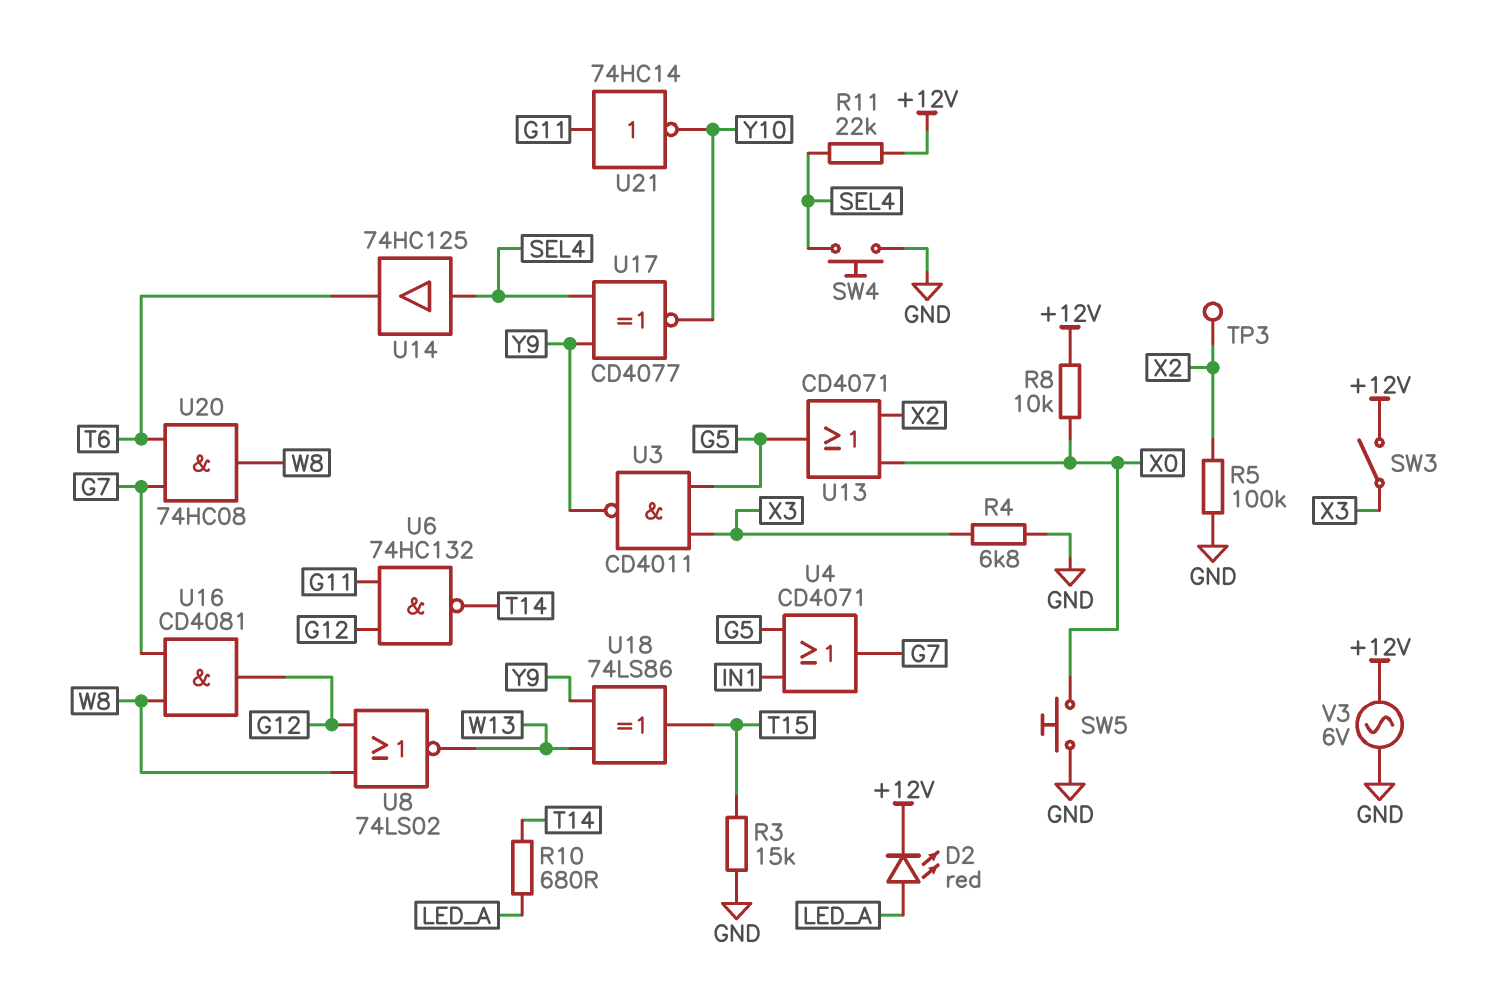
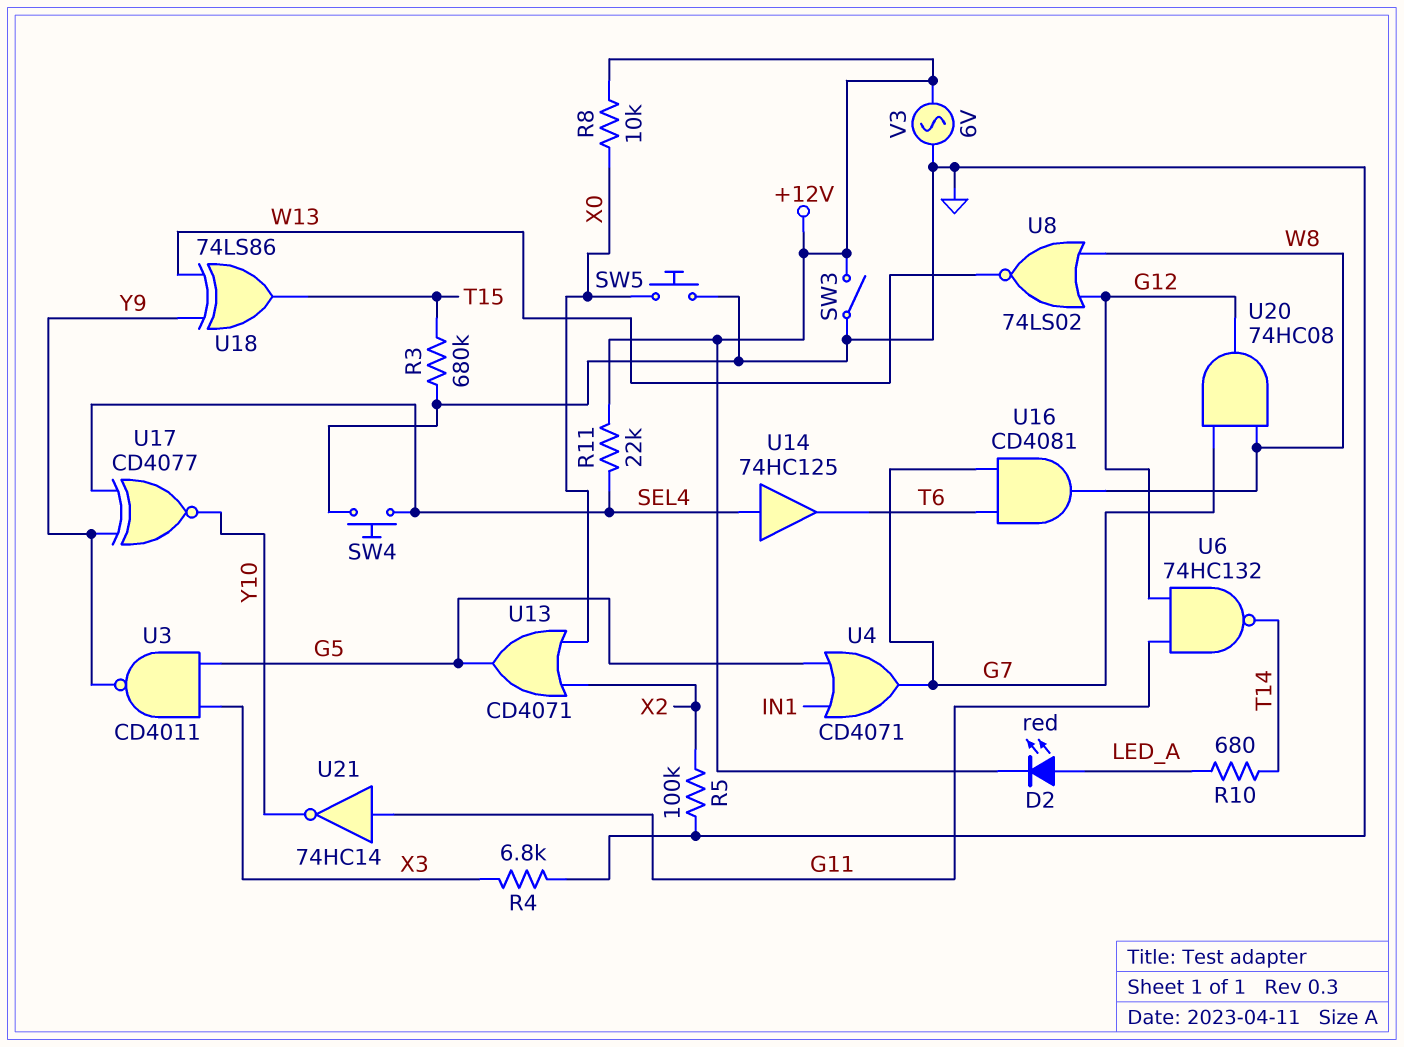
R3: 15k (GND, T15) -> 680k (GND, T15)
SW3: switch (+12V, X3) -> switch (+12V, GND)
TP3: test point (X2) -> none
U16: AND CD4081 (in G7, in W8, out G12) -> AND CD4081 (in G7, in T6, out W8)
U20: AND 74HC08 (in G7, in T6, out W8) -> AND 74HC08 (in G7, in W8, out G12)

